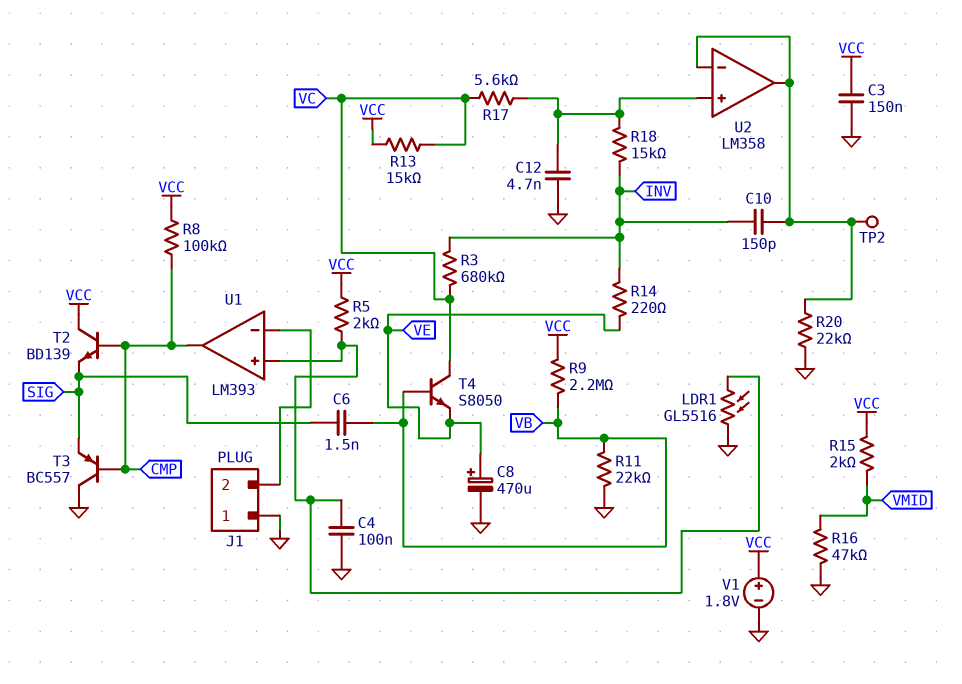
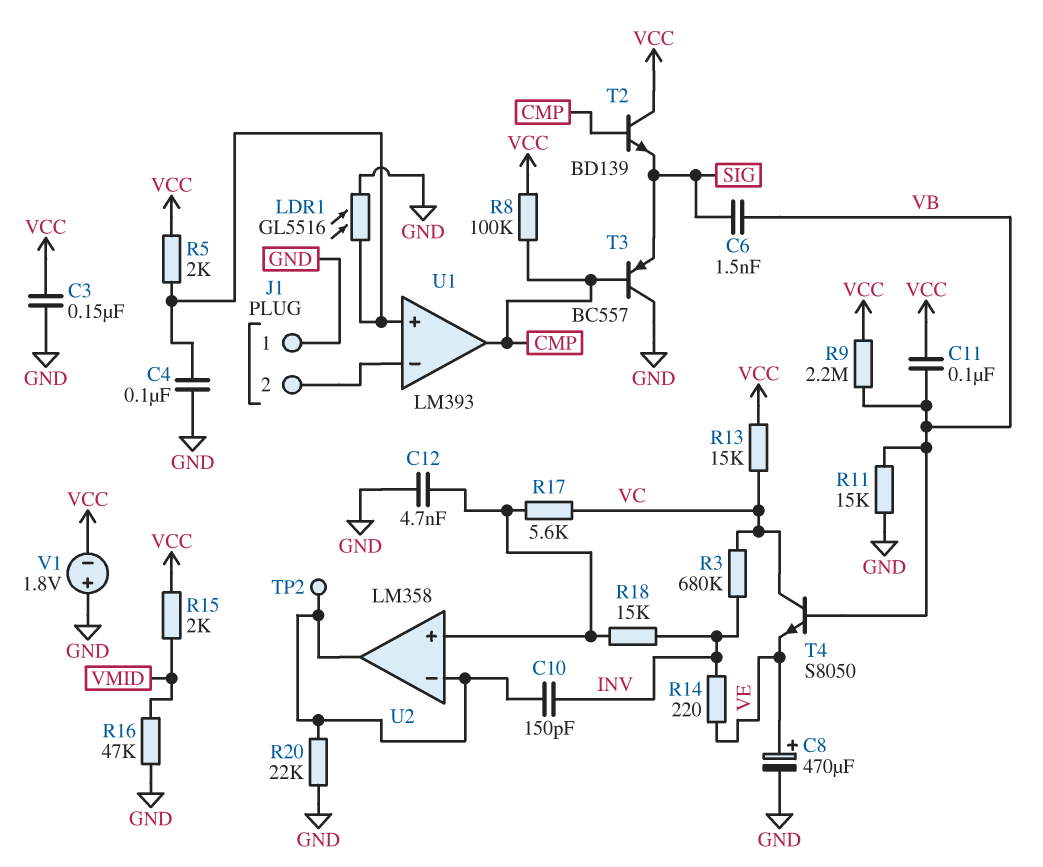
C11: none -> 100nF (VB, VCC)
R11: 22k (GND, VB) -> 15k (GND, VB)
V1: 1.8V (plus VCC, minus GND) -> 1.8V (plus GND, minus VCC)

